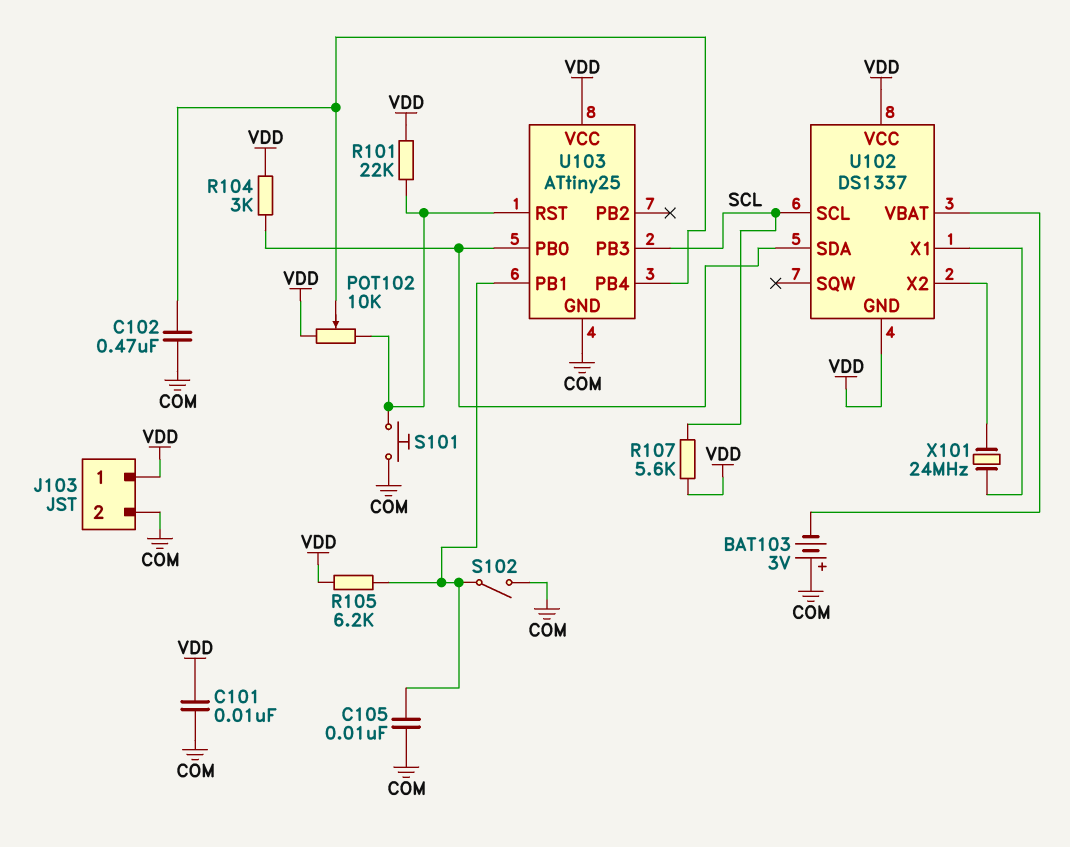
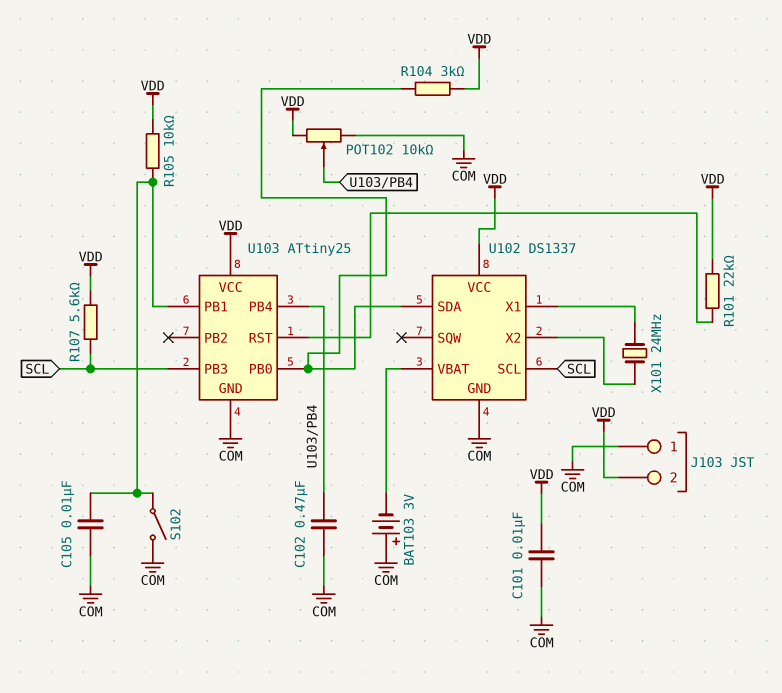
J103 pin 1: VDD -> COM
J103 pin 2: COM -> VDD
POT102: 10k (U103/RST, VDD, wiper U103/PB4) -> 10k (COM, VDD, wiper U103/PB4)
R105: 6.2k (U103/PB1, VDD) -> 10k (U103/PB1, VDD)
S101: button (COM, U103/RST) -> none
U102 pin GND: VDD -> COM

